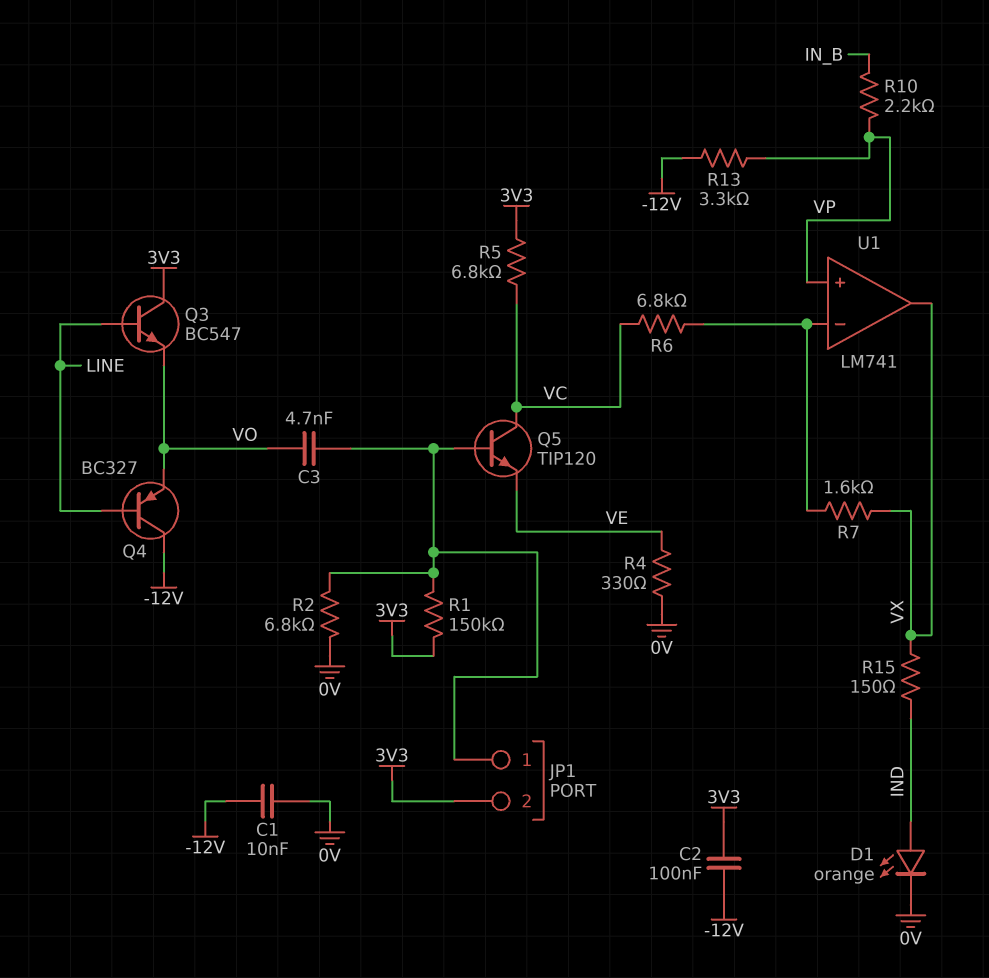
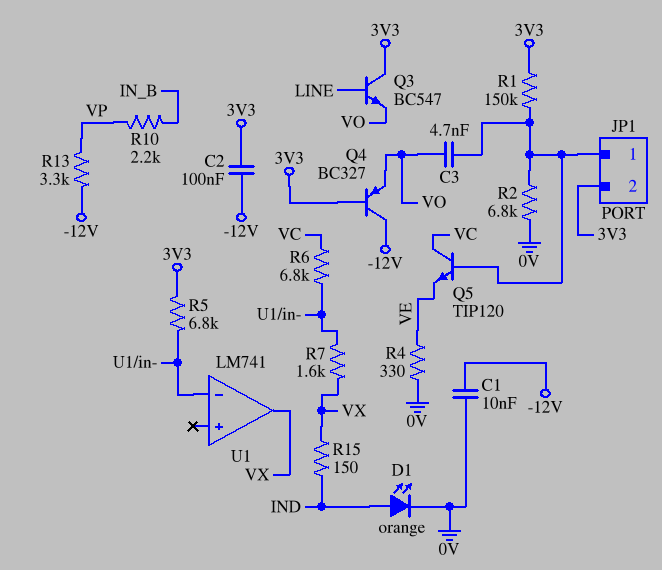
Q4: PNP BC327 (B LINE, C -12V, E VO) -> PNP BC327 (B 3V3, C -12V, E VO)
R5: 6.8k (3V3, VC) -> 6.8k (3V3, U1/in-)
U1 pin in+: VP -> none

